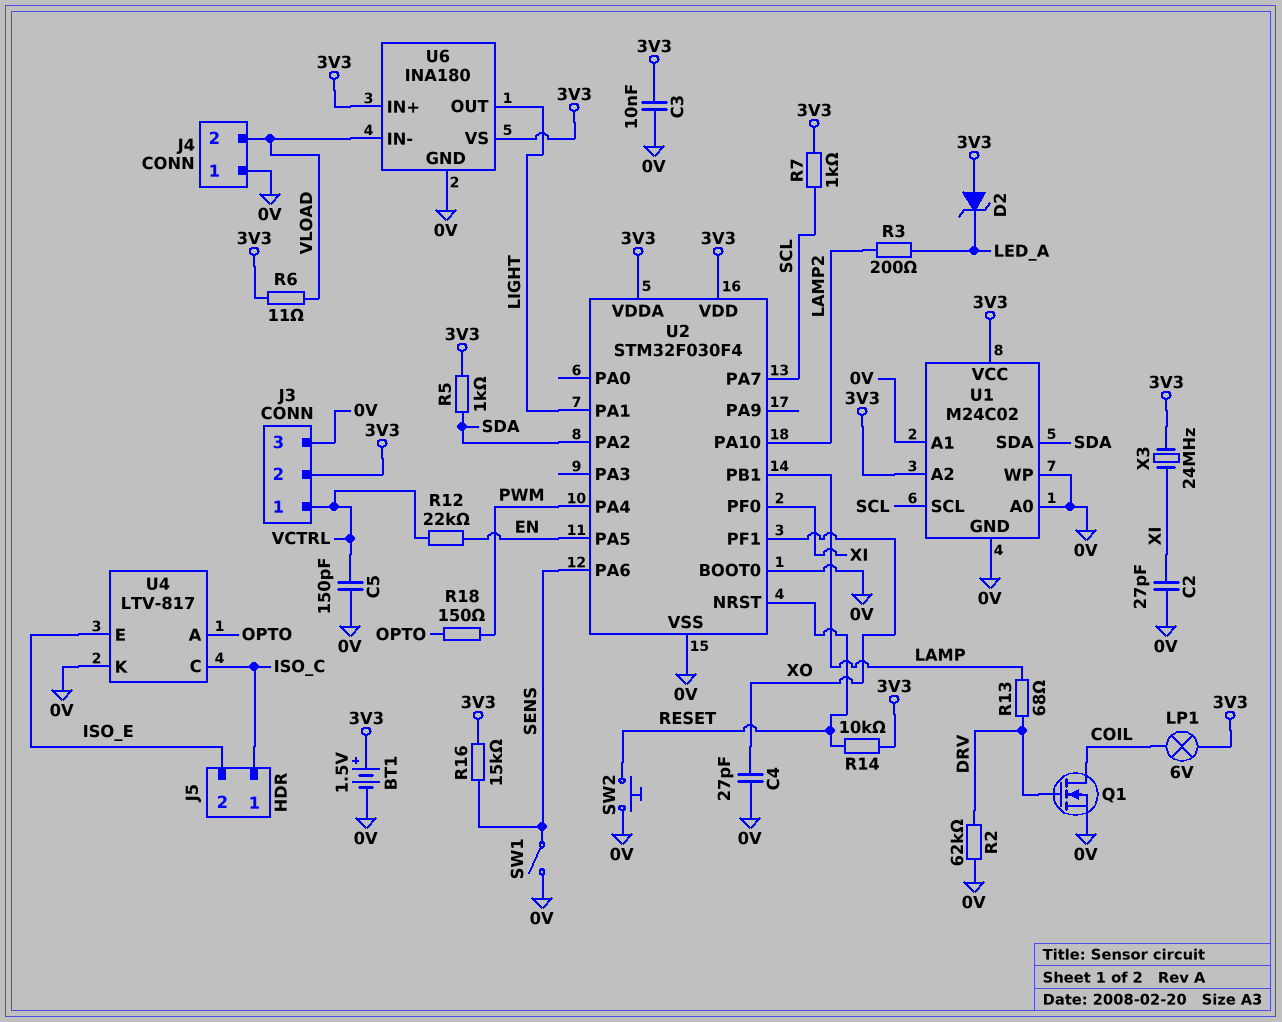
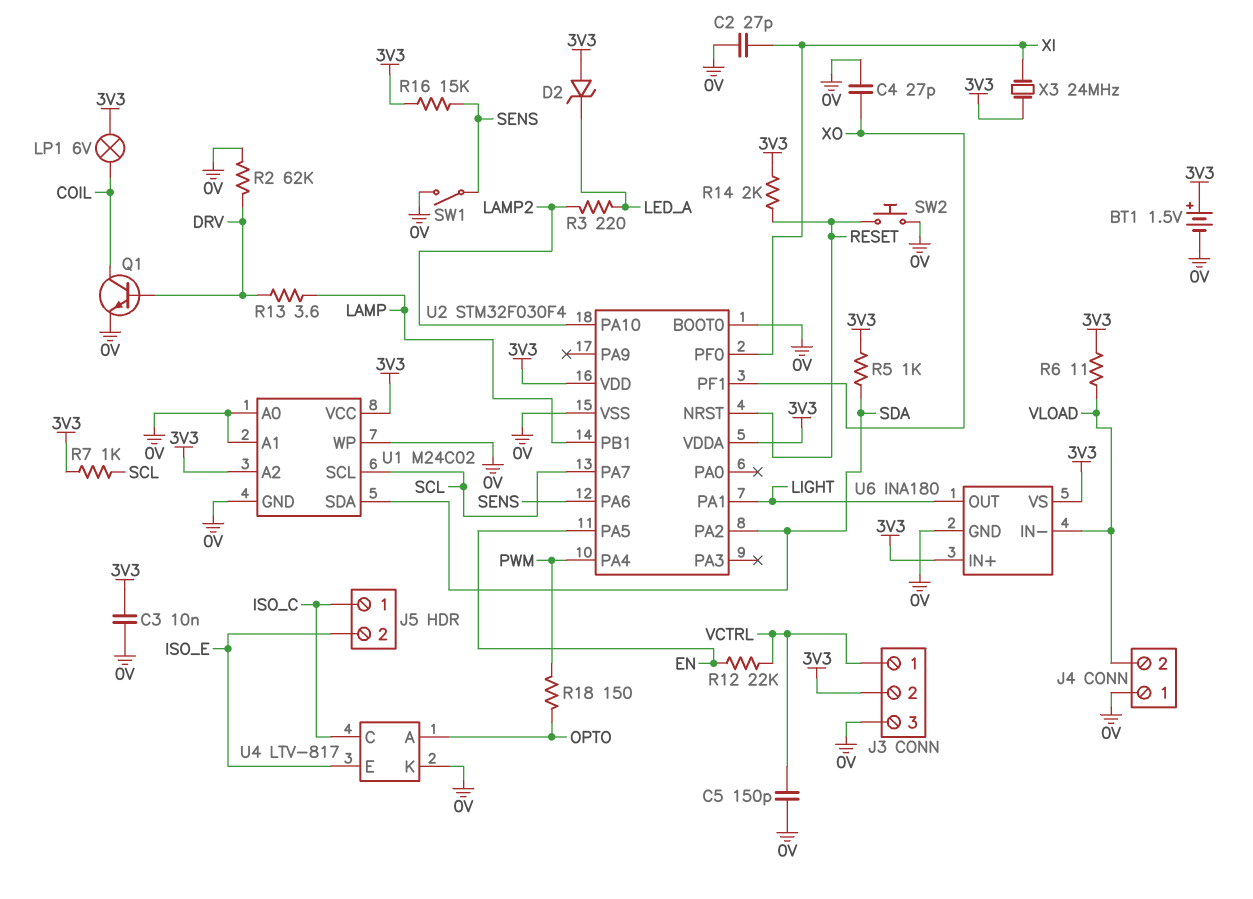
Q1: NMOS (G DRV, D COIL, S 0V) -> NPN (B DRV, C COIL, E 0V)
R3: 200 (LAMP2, LED_A) -> 220 (LAMP2, LED_A)
R13: 68 (DRV, LAMP) -> 3.6 (DRV, LAMP)
R14: 10k (3V3, RESET) -> 2k (3V3, RESET)

